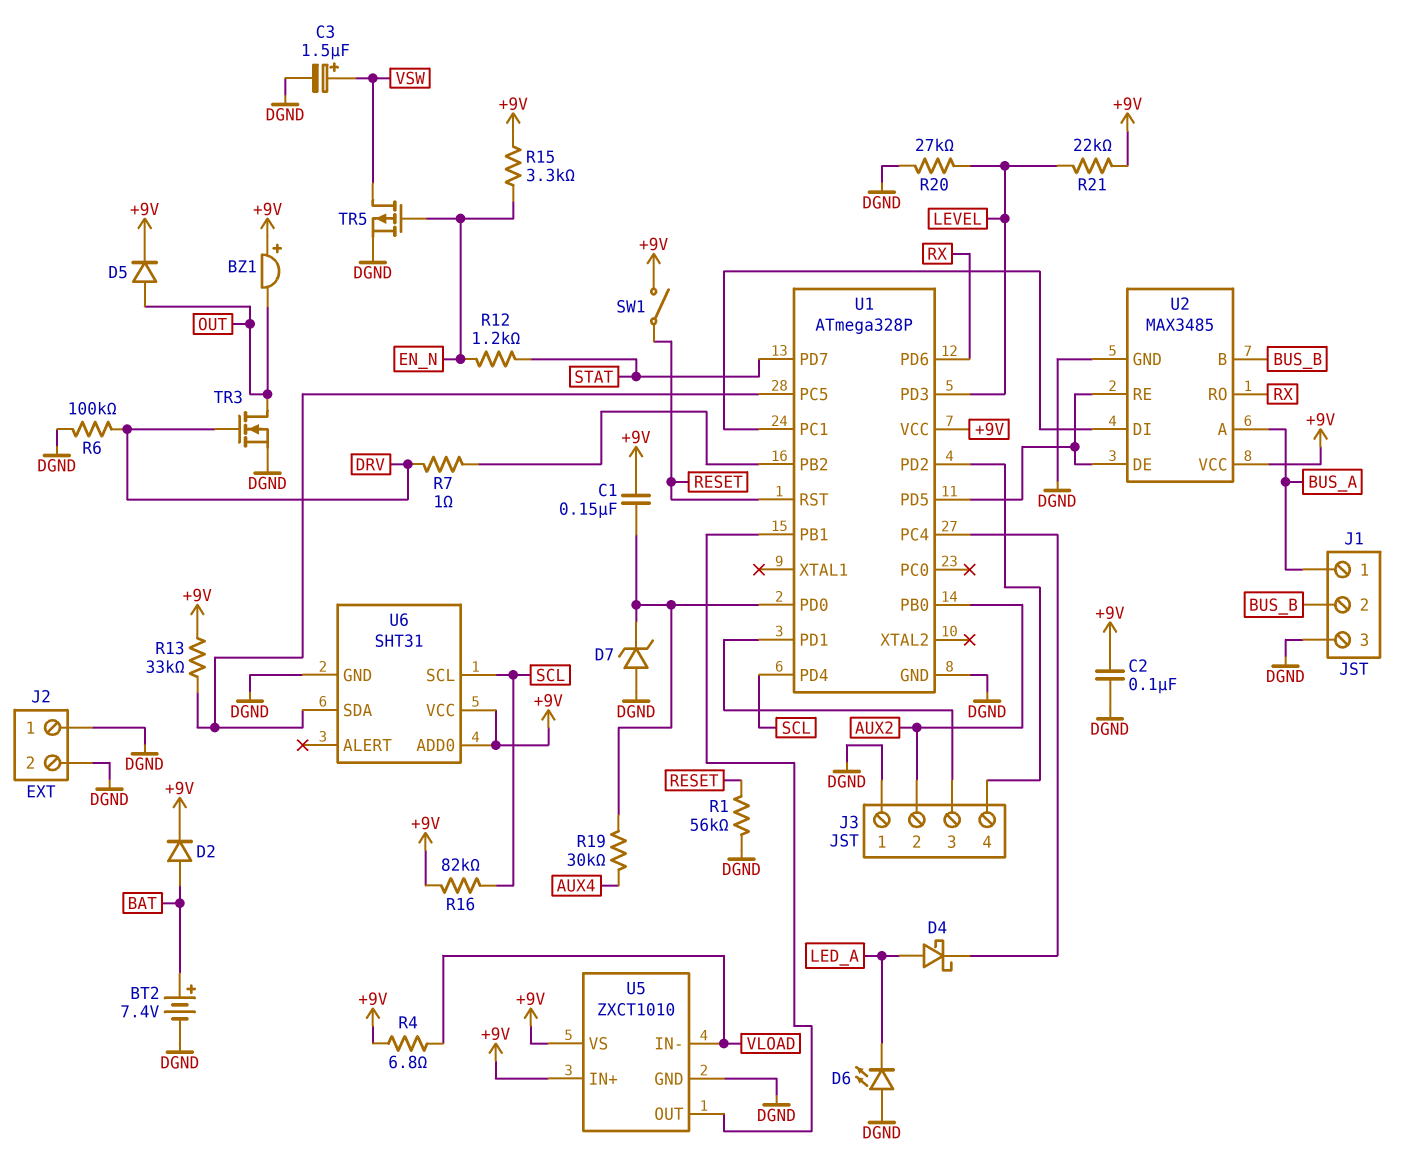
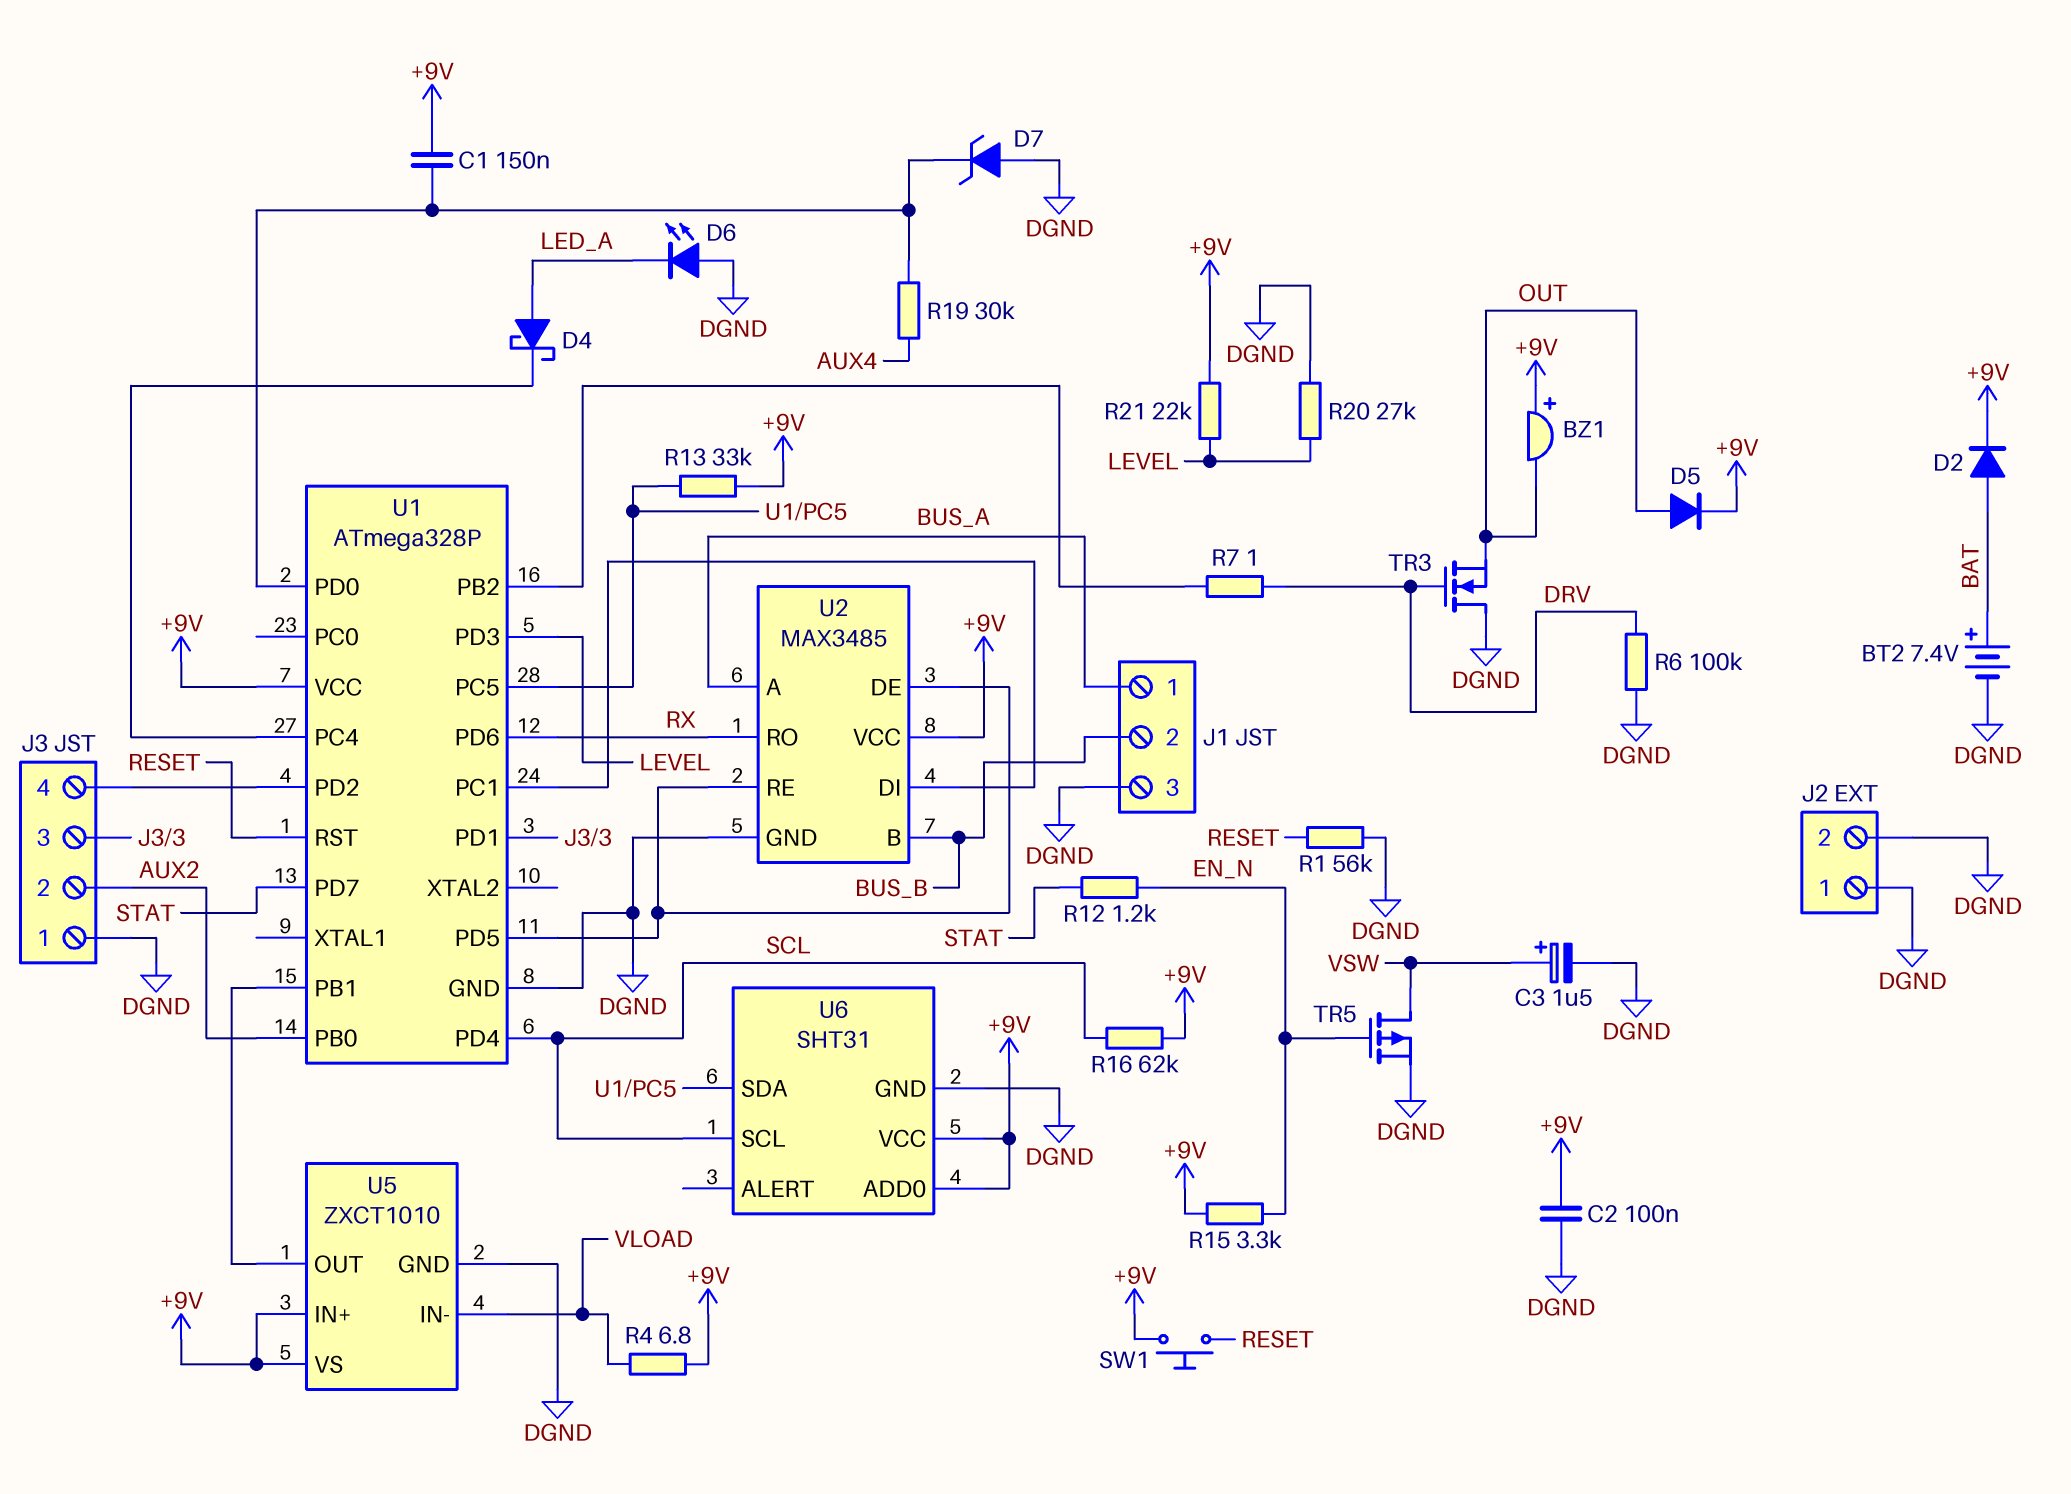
R16: 82k (+9V, SCL) -> 62k (+9V, SCL)
SW1: switch (+9V, RESET) -> button (+9V, RESET)
TR3: NMOS (G DRV, D OUT, S DGND) -> NMOS (G DRV, D DGND, S OUT)

